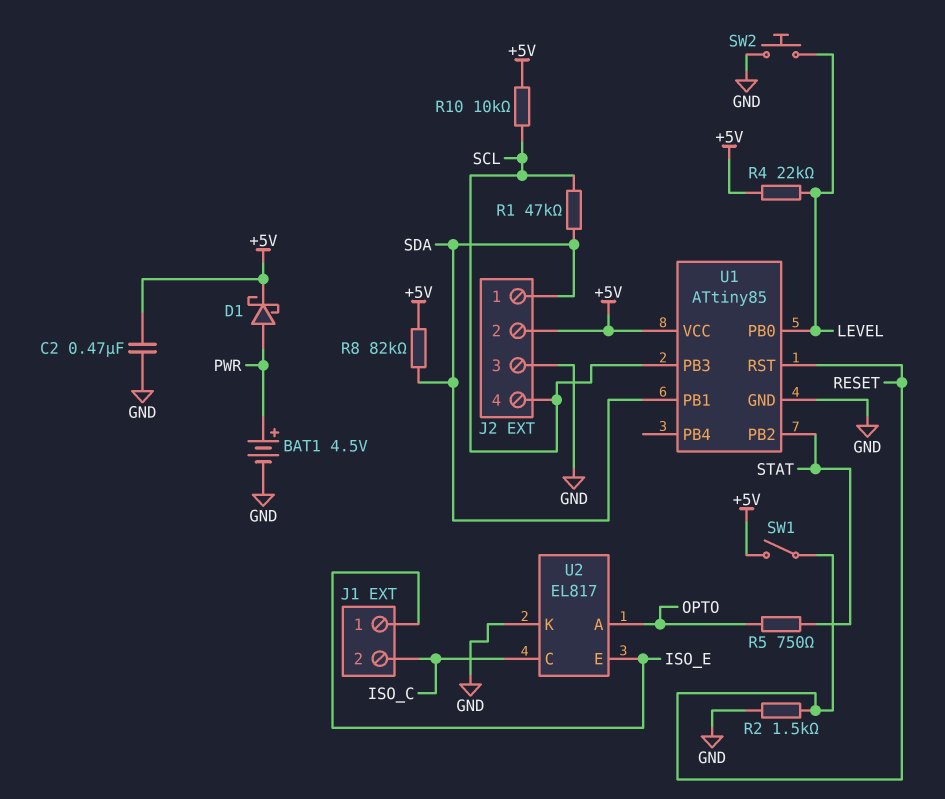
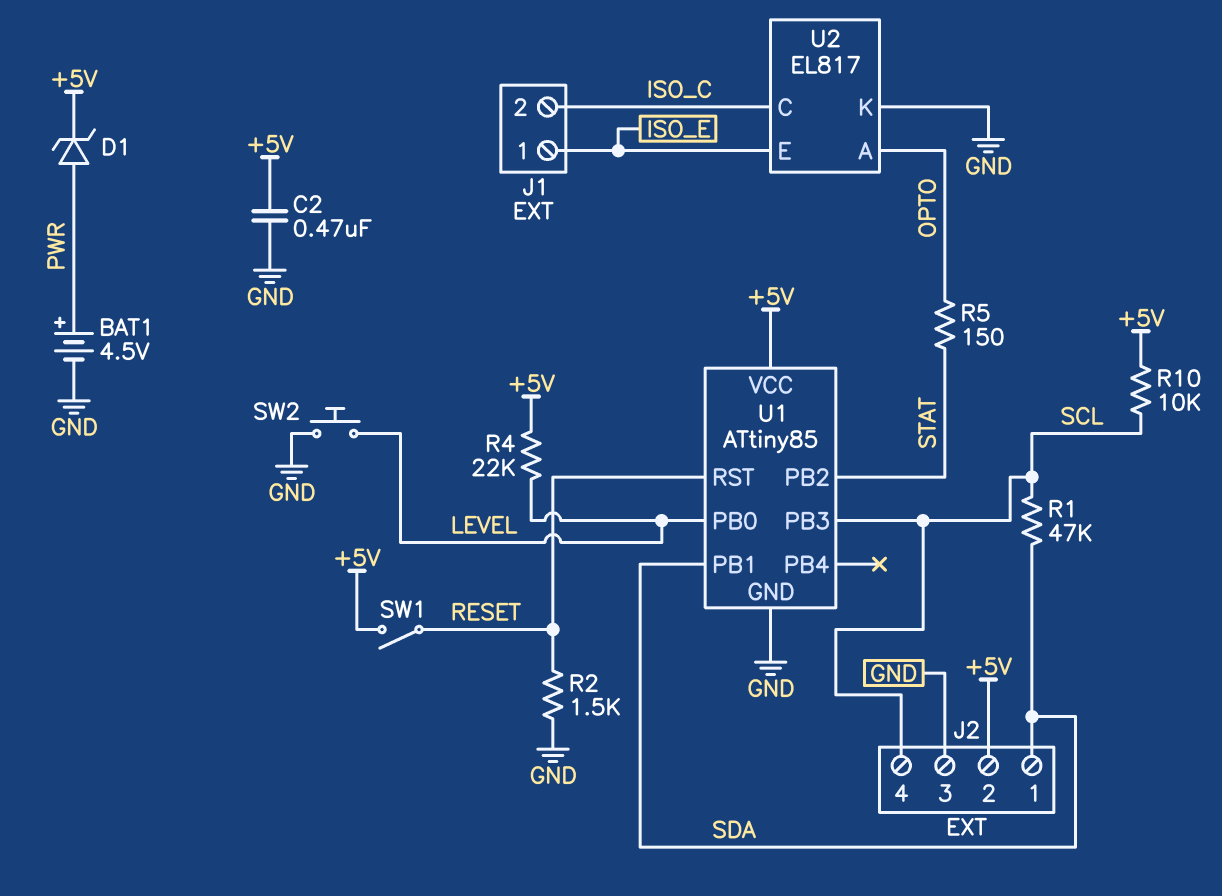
D1: schottky (A PWR, K +5V) -> zener (A PWR, K +5V)
R5: 750 (OPTO, STAT) -> 150 (OPTO, STAT)
R8: 82k (+5V, SDA) -> none

